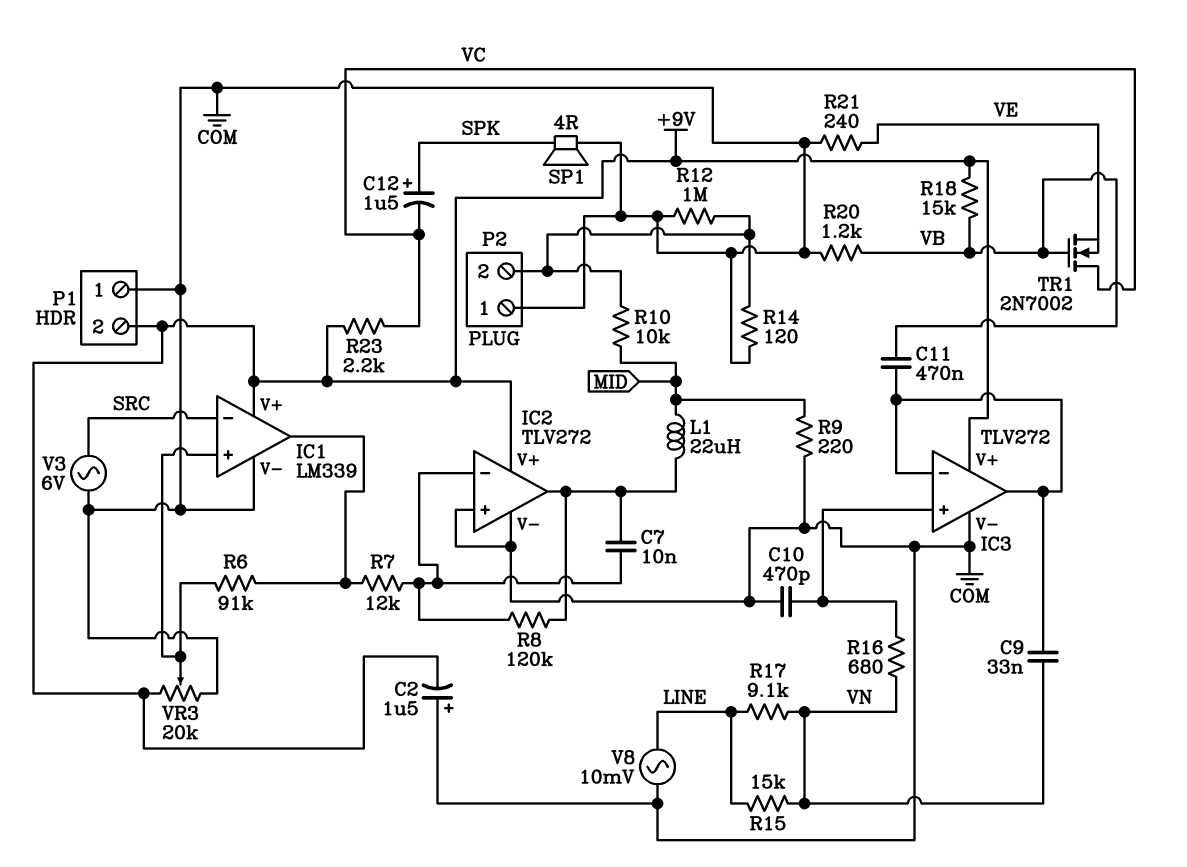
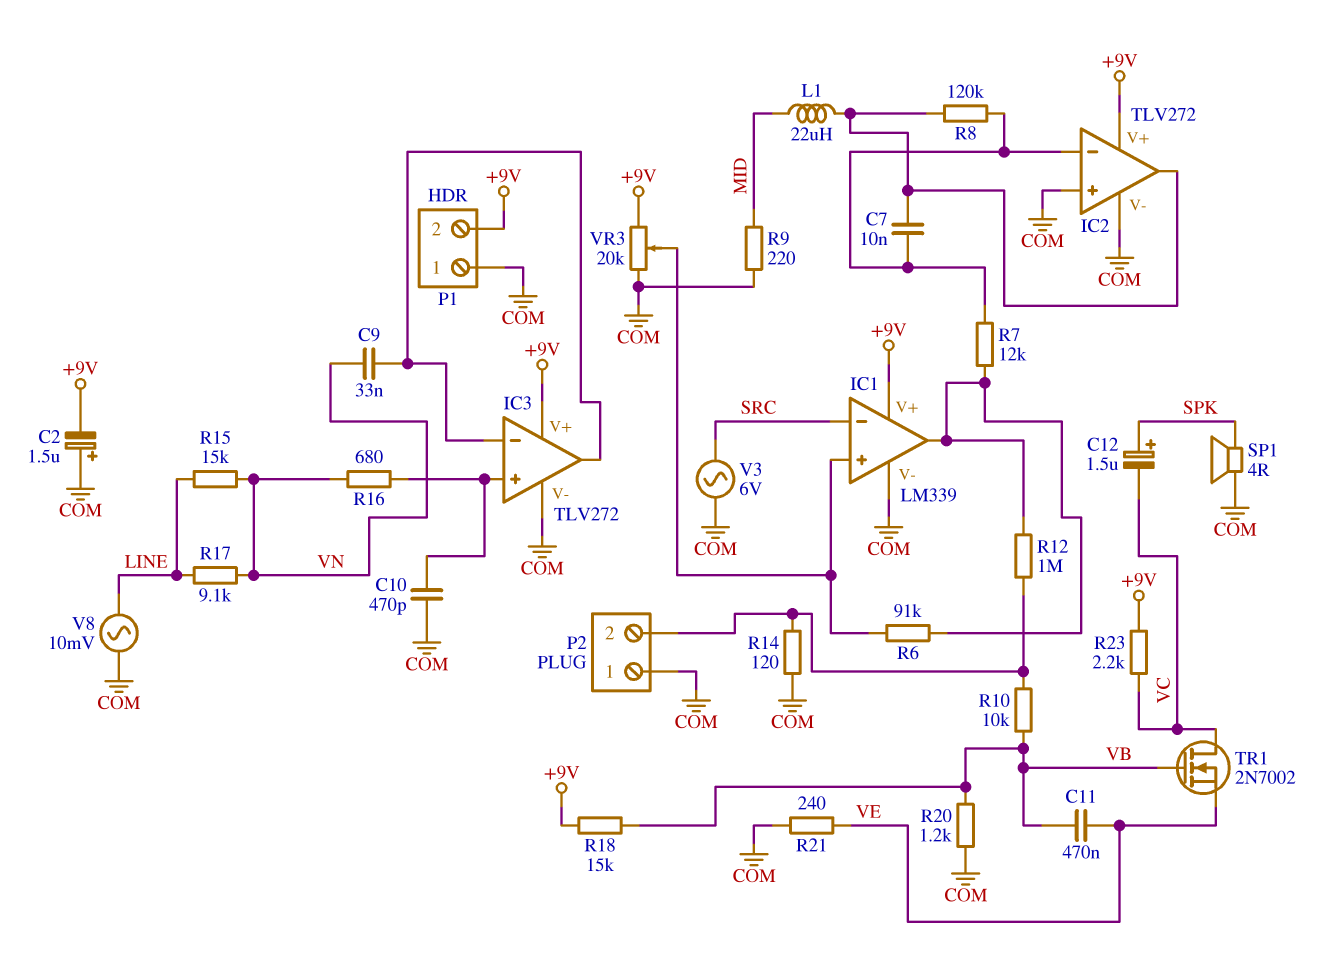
C11: 470nF (IC3/in-, VB) -> 470nF (VB, VE)
R10: 10k (MID, P2/2) -> 10k (P2/2, VB)
R12: 1M (COM, P2/2) -> 1M (IC1/out, P2/2)

